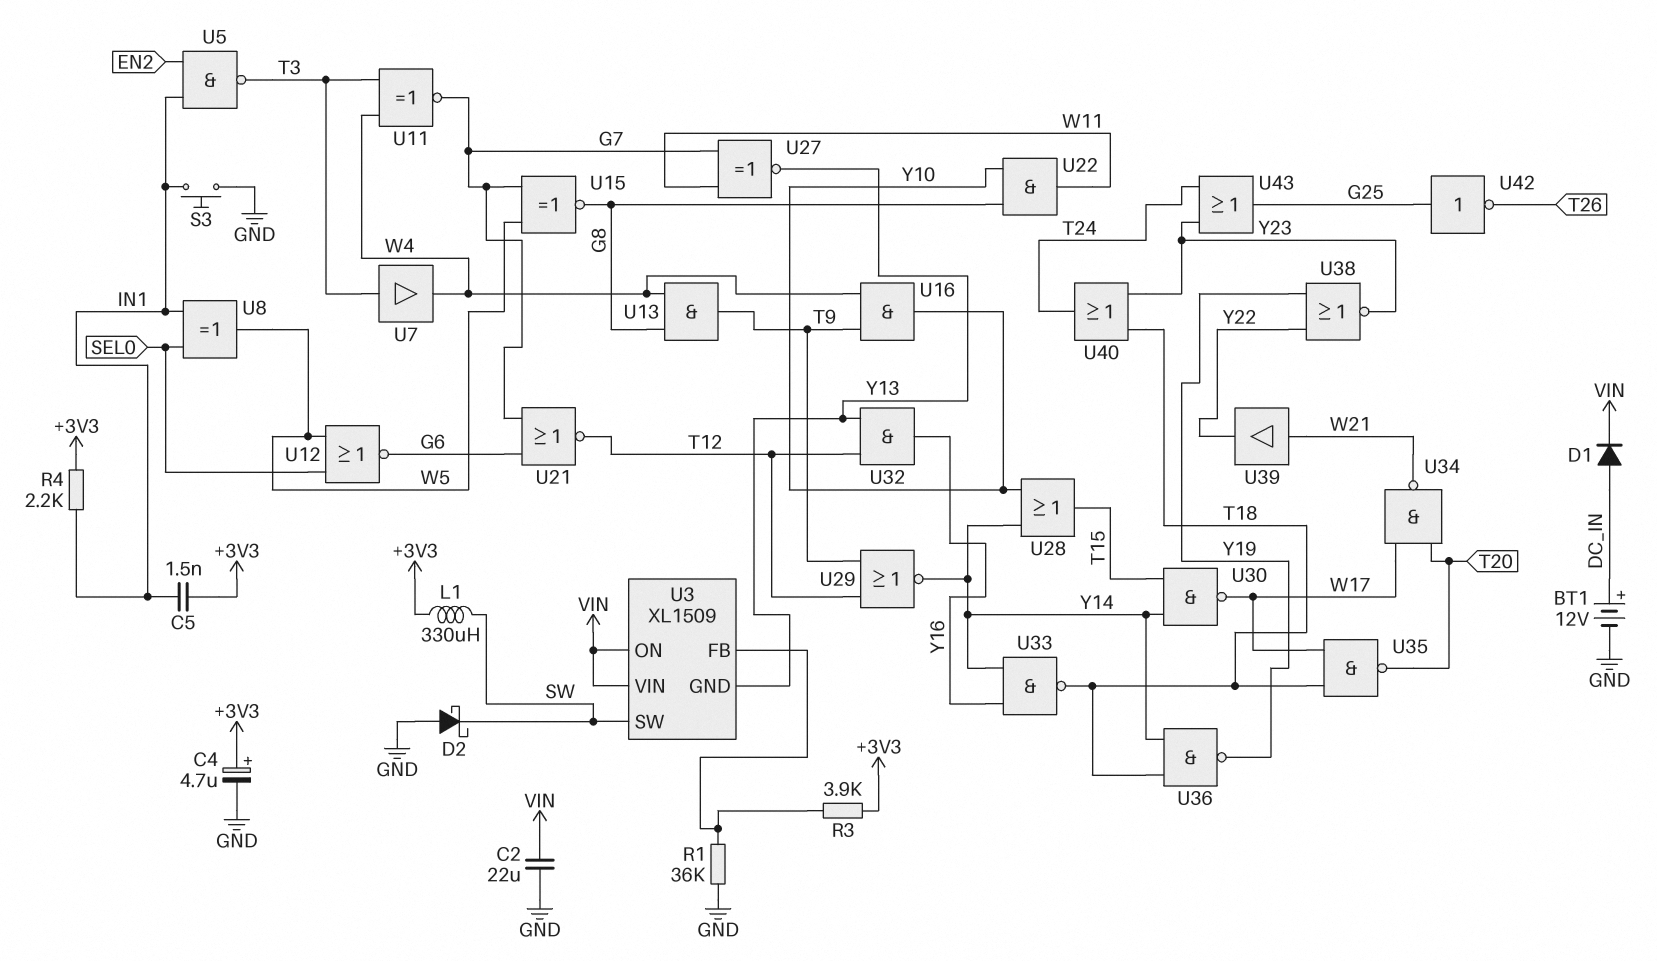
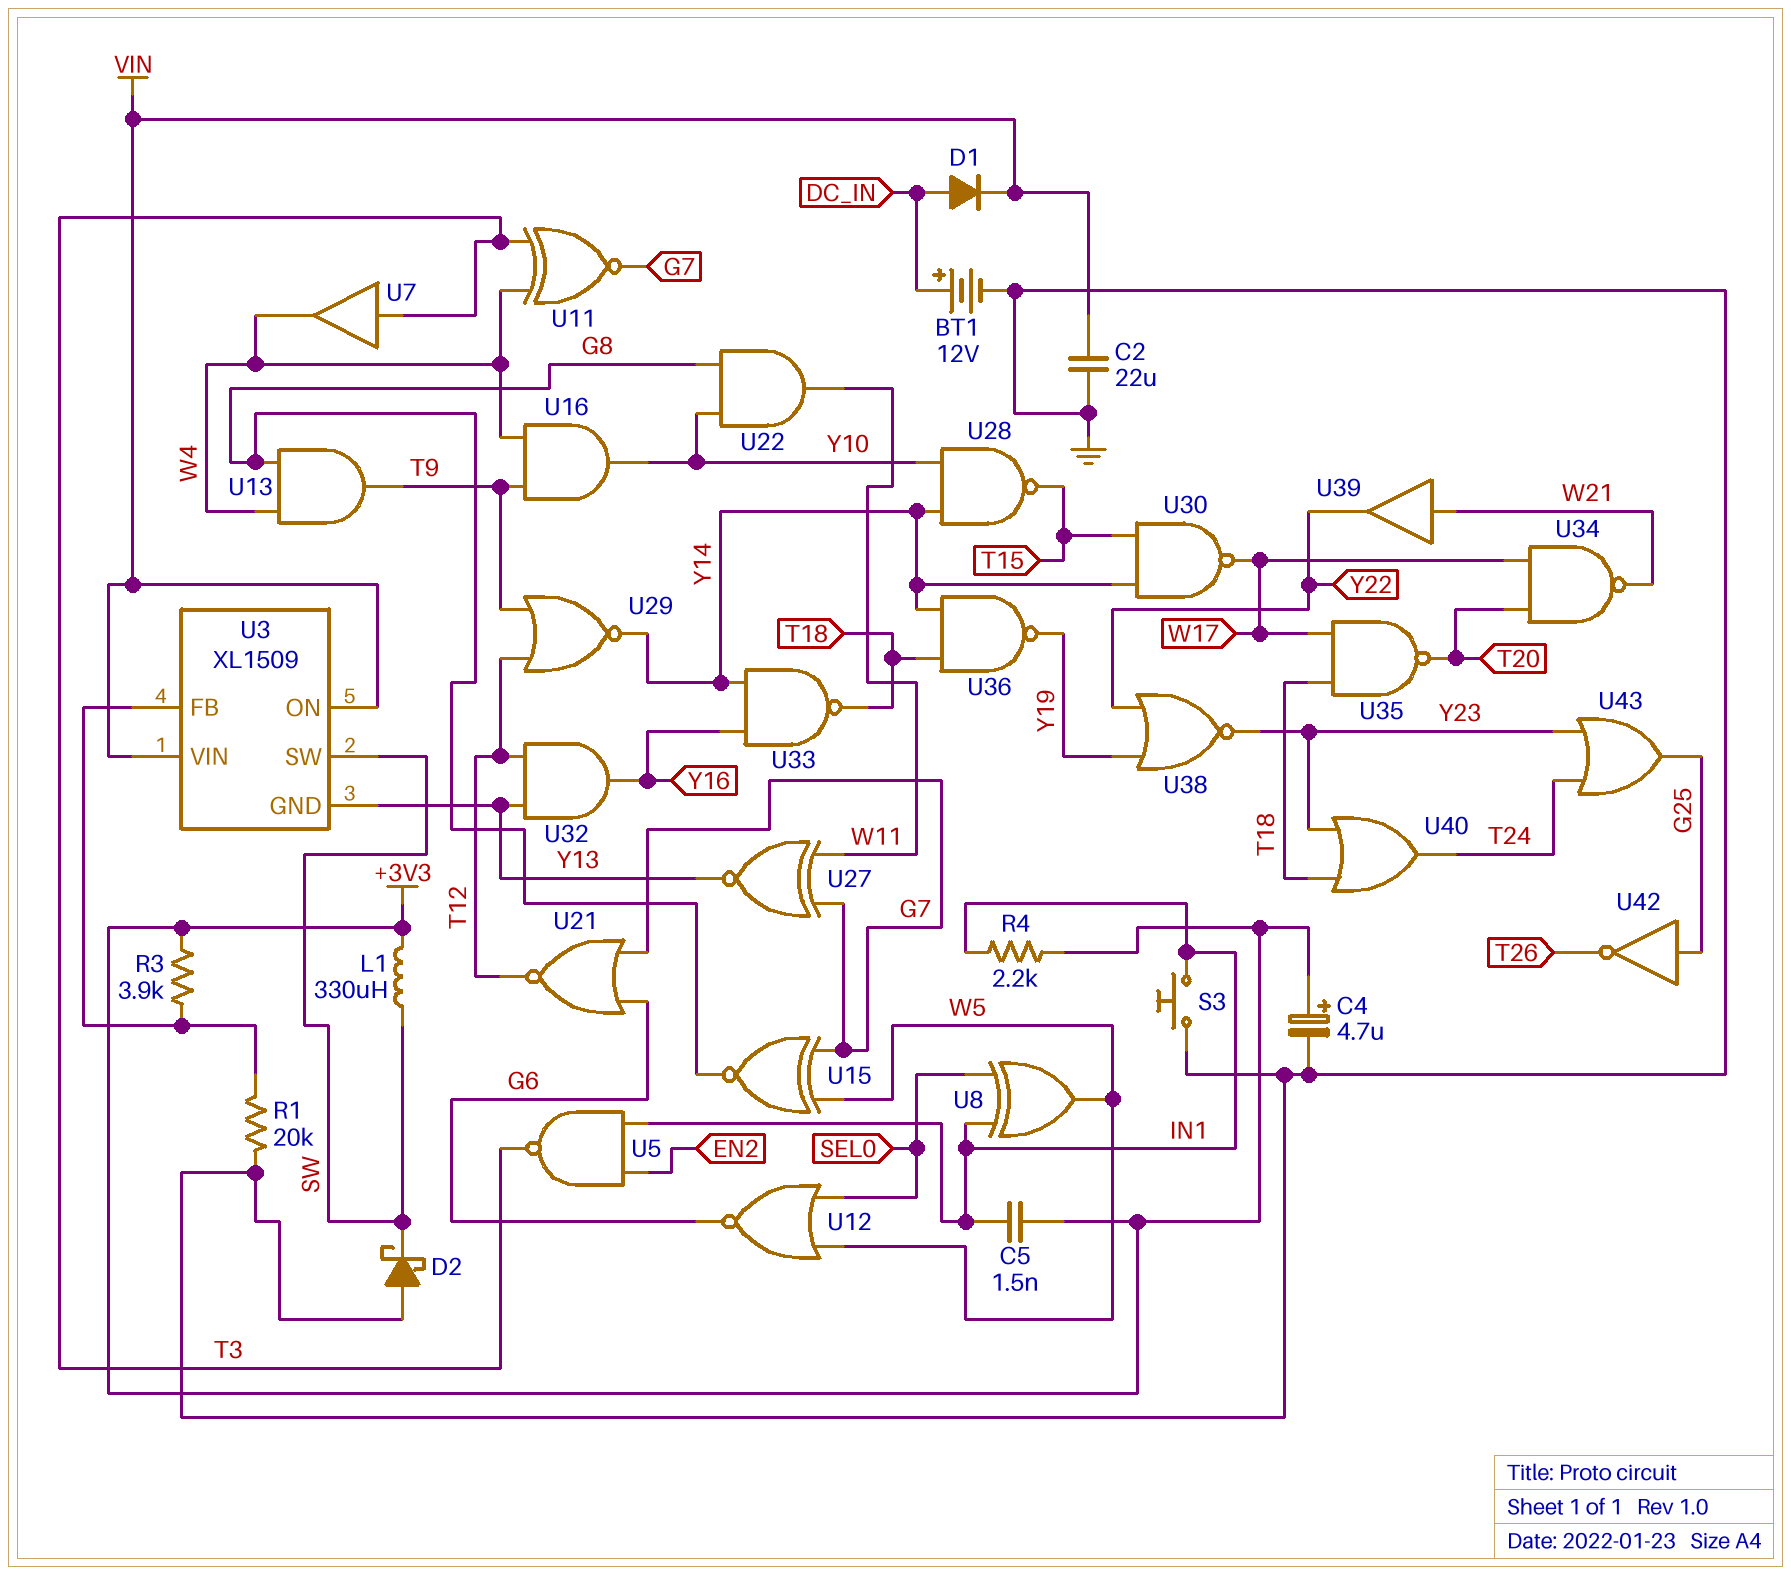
R1: 36k (GND, U3/FB) -> 20k (GND, U3/FB)
U28: OR (in Y10, in Y14, out T15) -> NAND (in Y10, in Y14, out T15)

